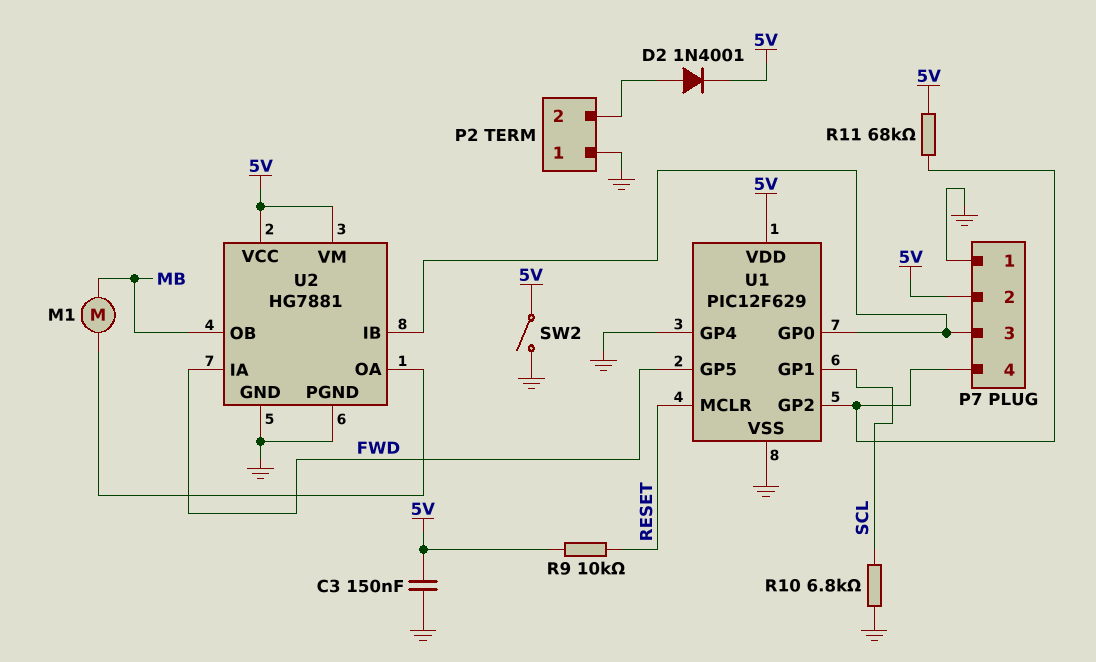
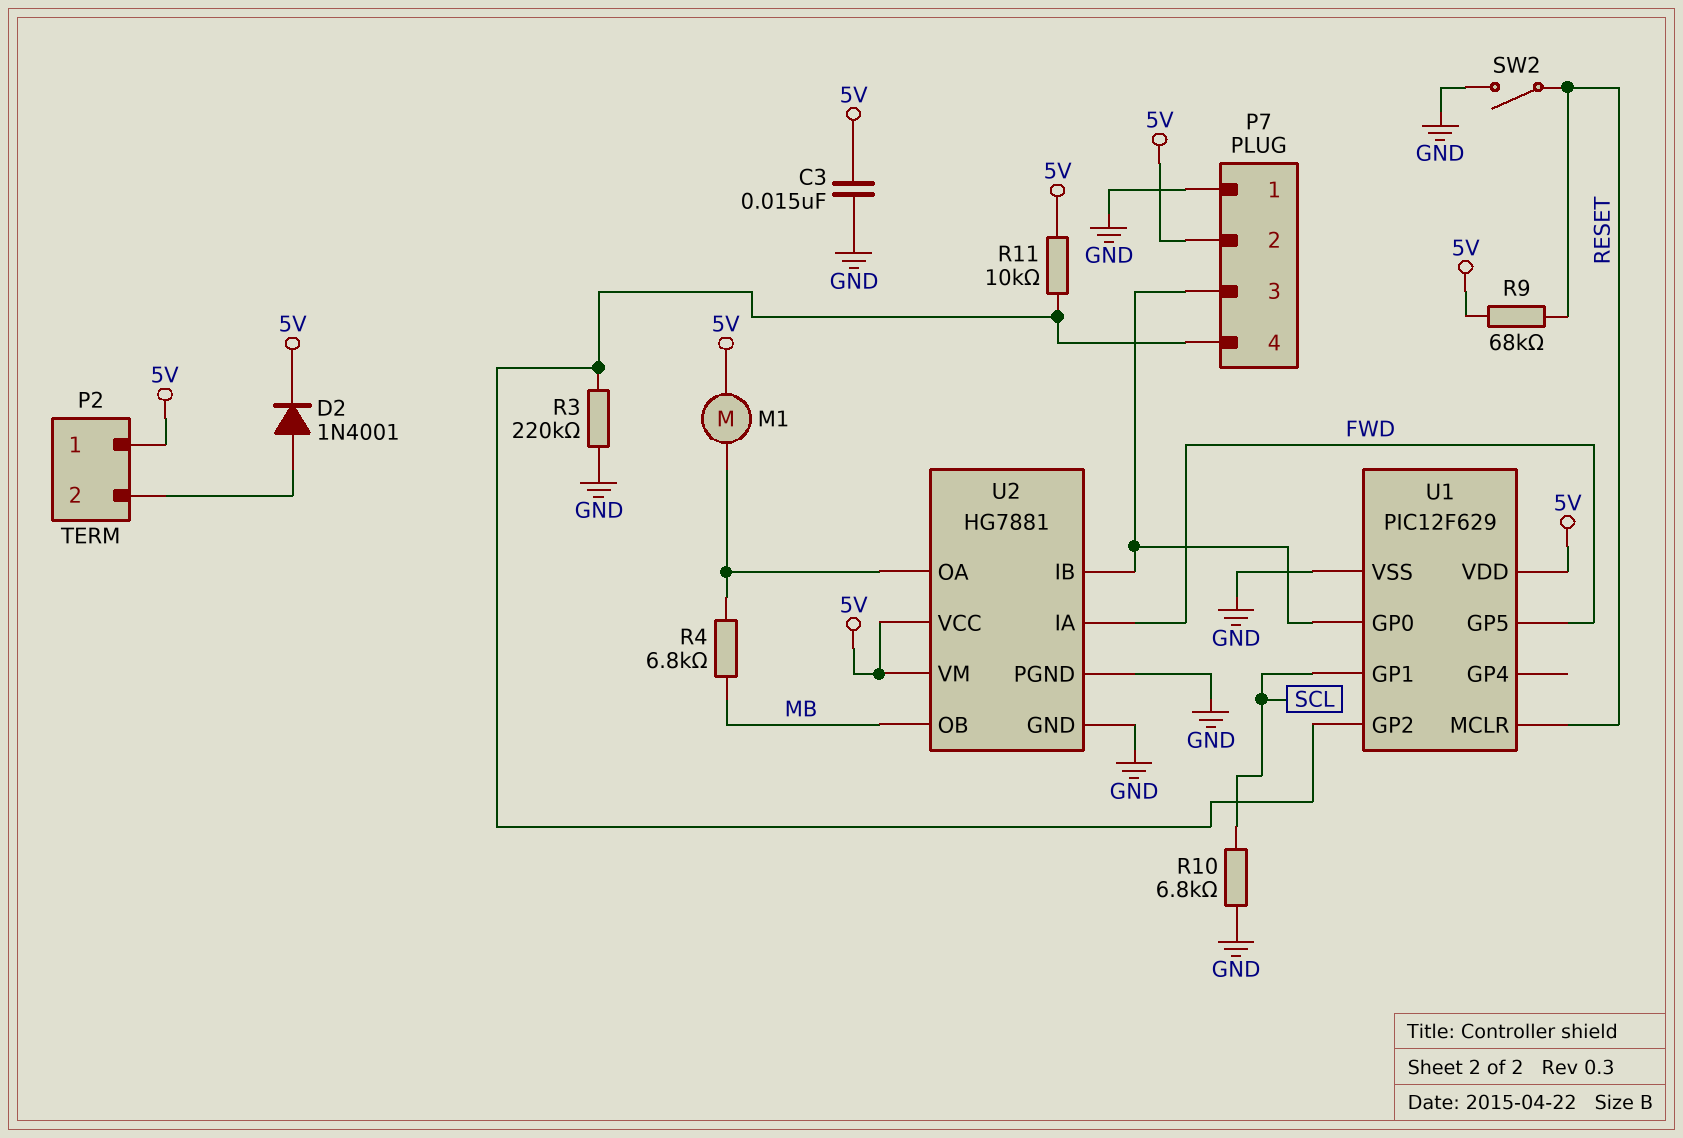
C3: 150nF (5V, GND) -> 15nF (5V, GND)
M1: motor (MB, U2/OA) -> motor (5V, U2/OA)
P2 pin 1: GND -> 5V
R3: none -> 220k (GND, P7/4)
R4: none -> 6.8k (MB, U2/OA)
R9: 10k (5V, RESET) -> 68k (5V, RESET)
R11: 68k (5V, P7/4) -> 10k (5V, P7/4)
SW2: switch (5V, GND) -> switch (GND, RESET)
U1 pin GP4: GND -> none

